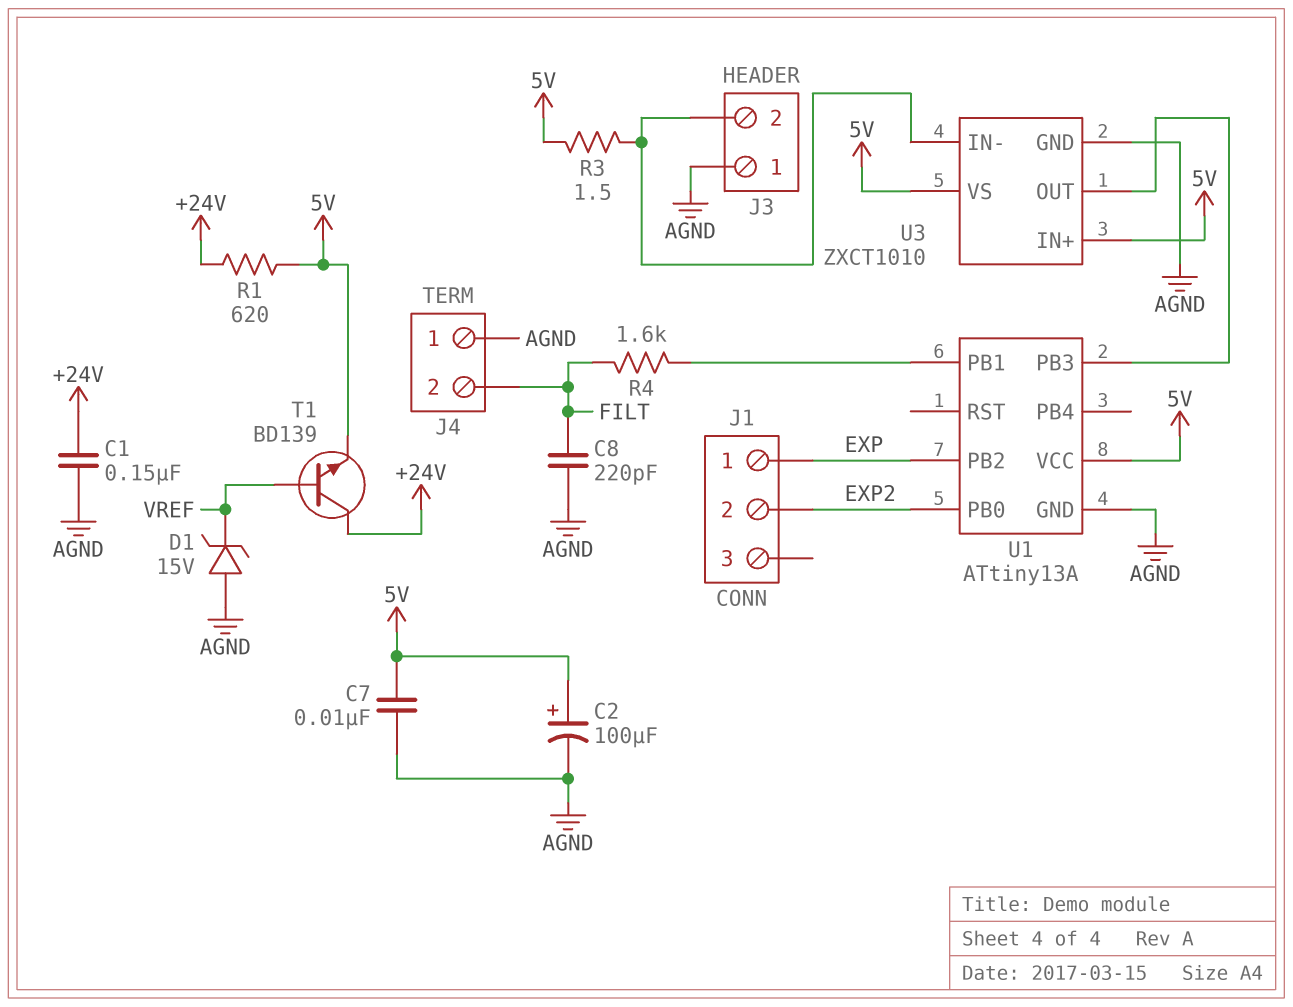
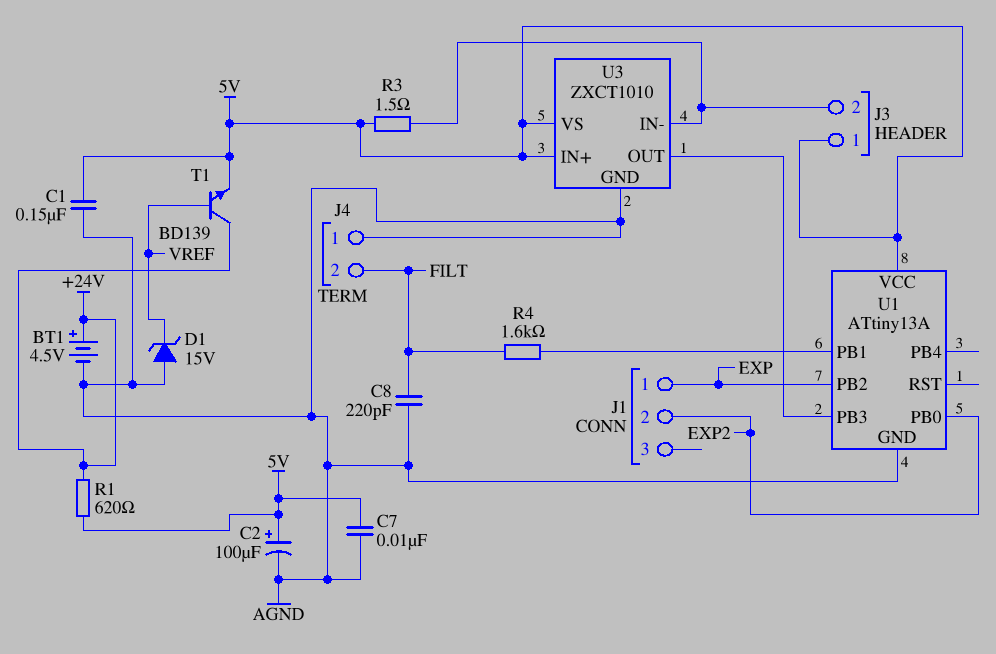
BT1: none -> 4.5V (plus +24V, minus AGND)
C1: 150nF (+24V, AGND) -> 150nF (5V, AGND)
J3 pin 1: AGND -> 5V

